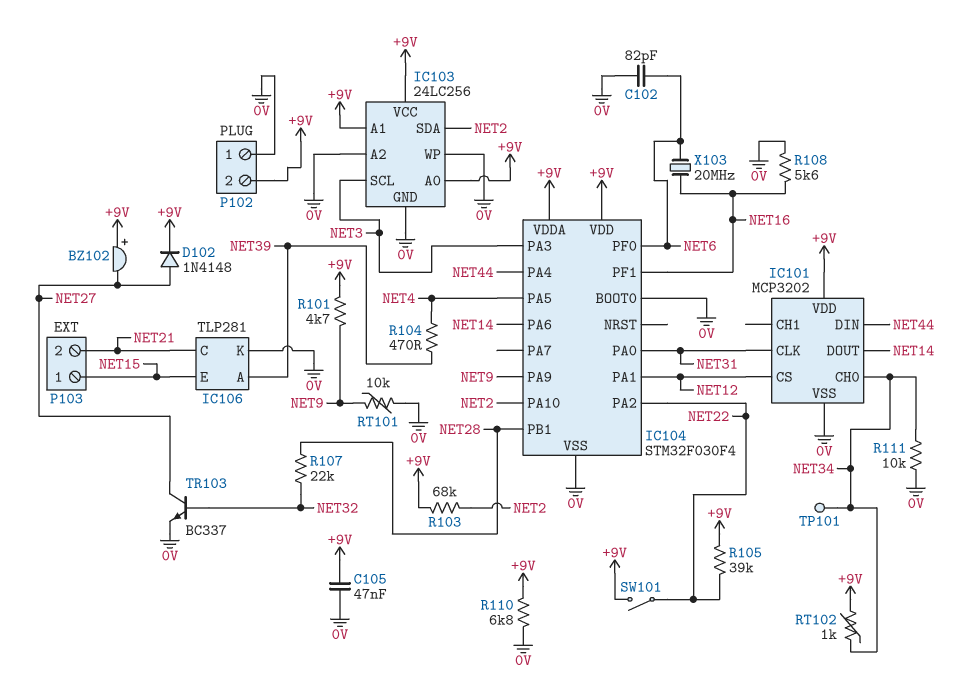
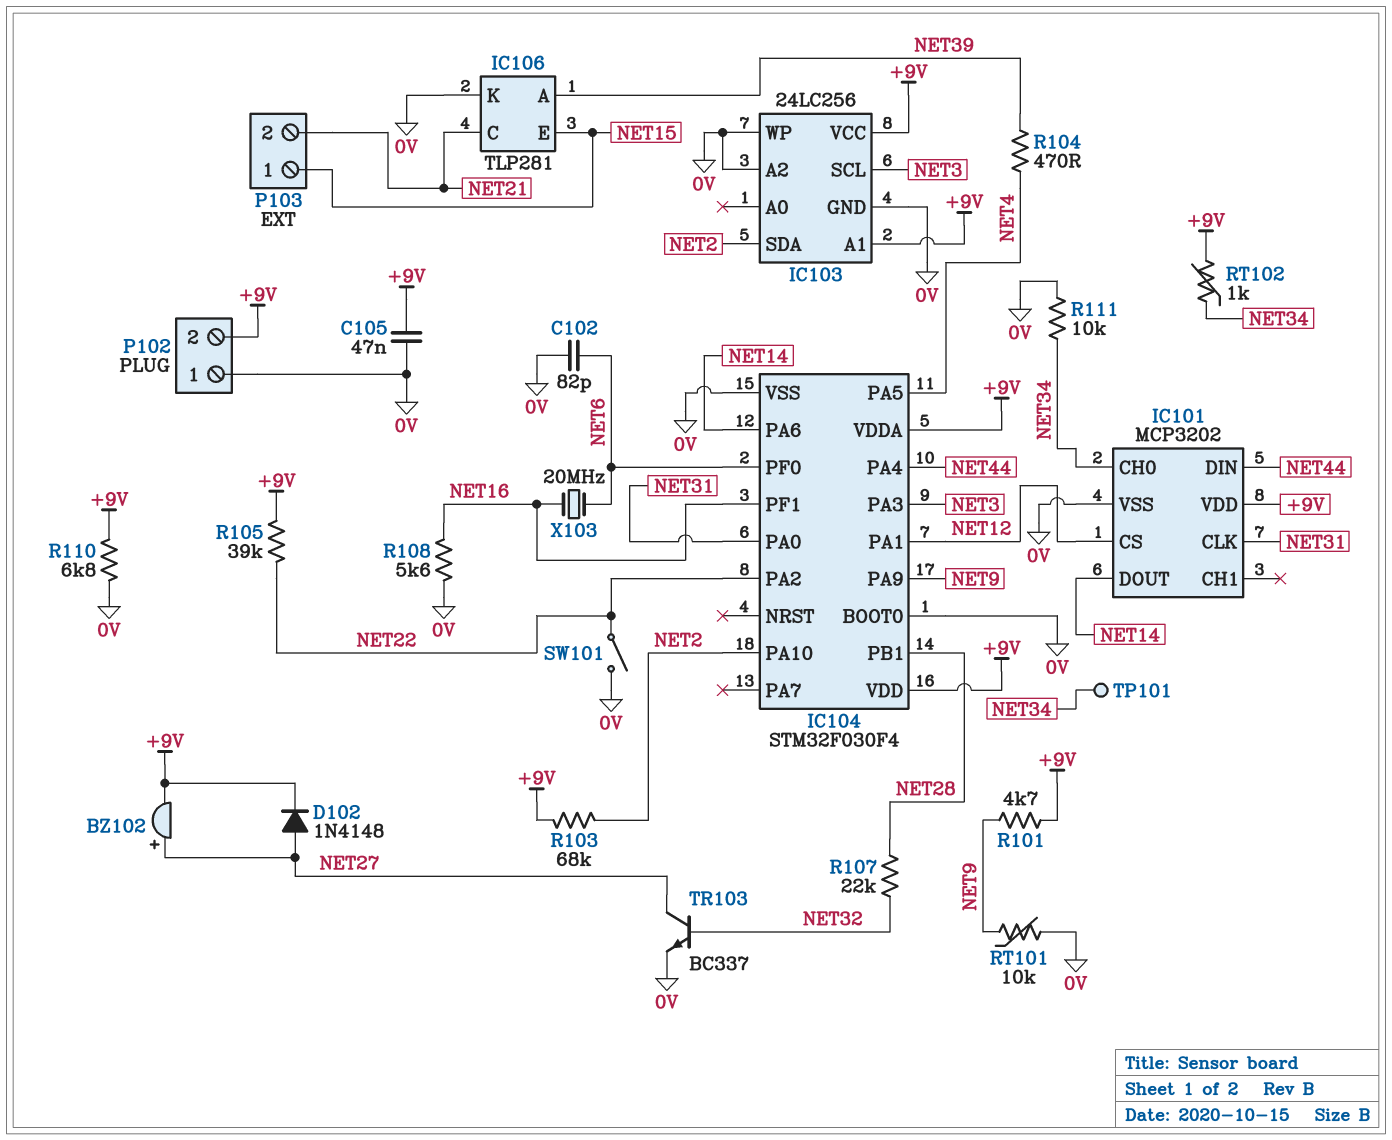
BZ102: buzzer (plus +9V, minus NET27) -> buzzer (plus NET27, minus +9V)
IC103 pin A0: +9V -> none
SW101: switch (+9V, NET22) -> switch (0V, NET22)

